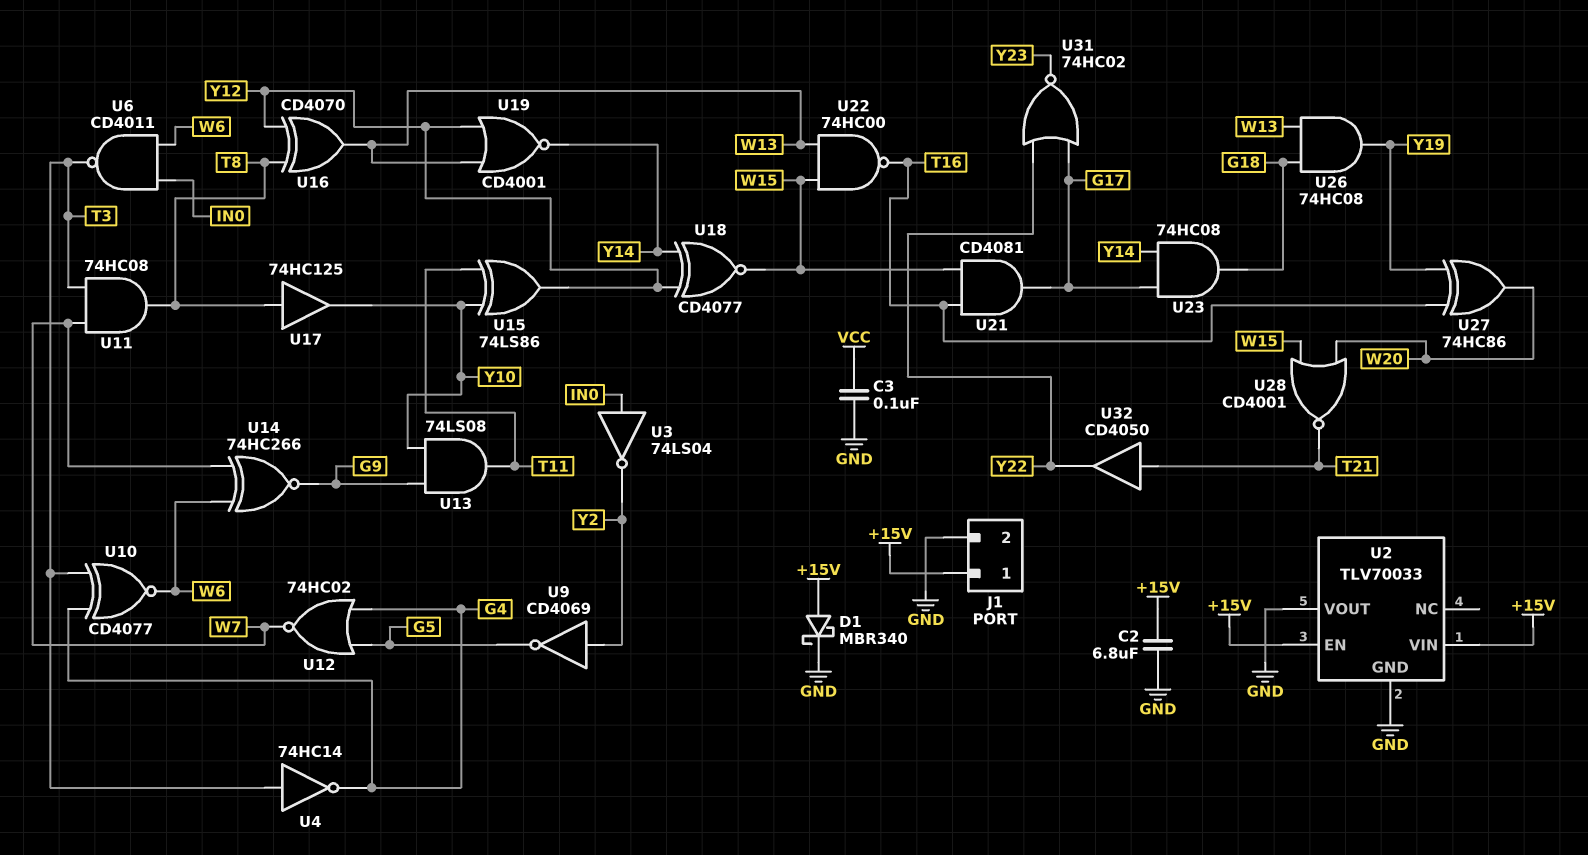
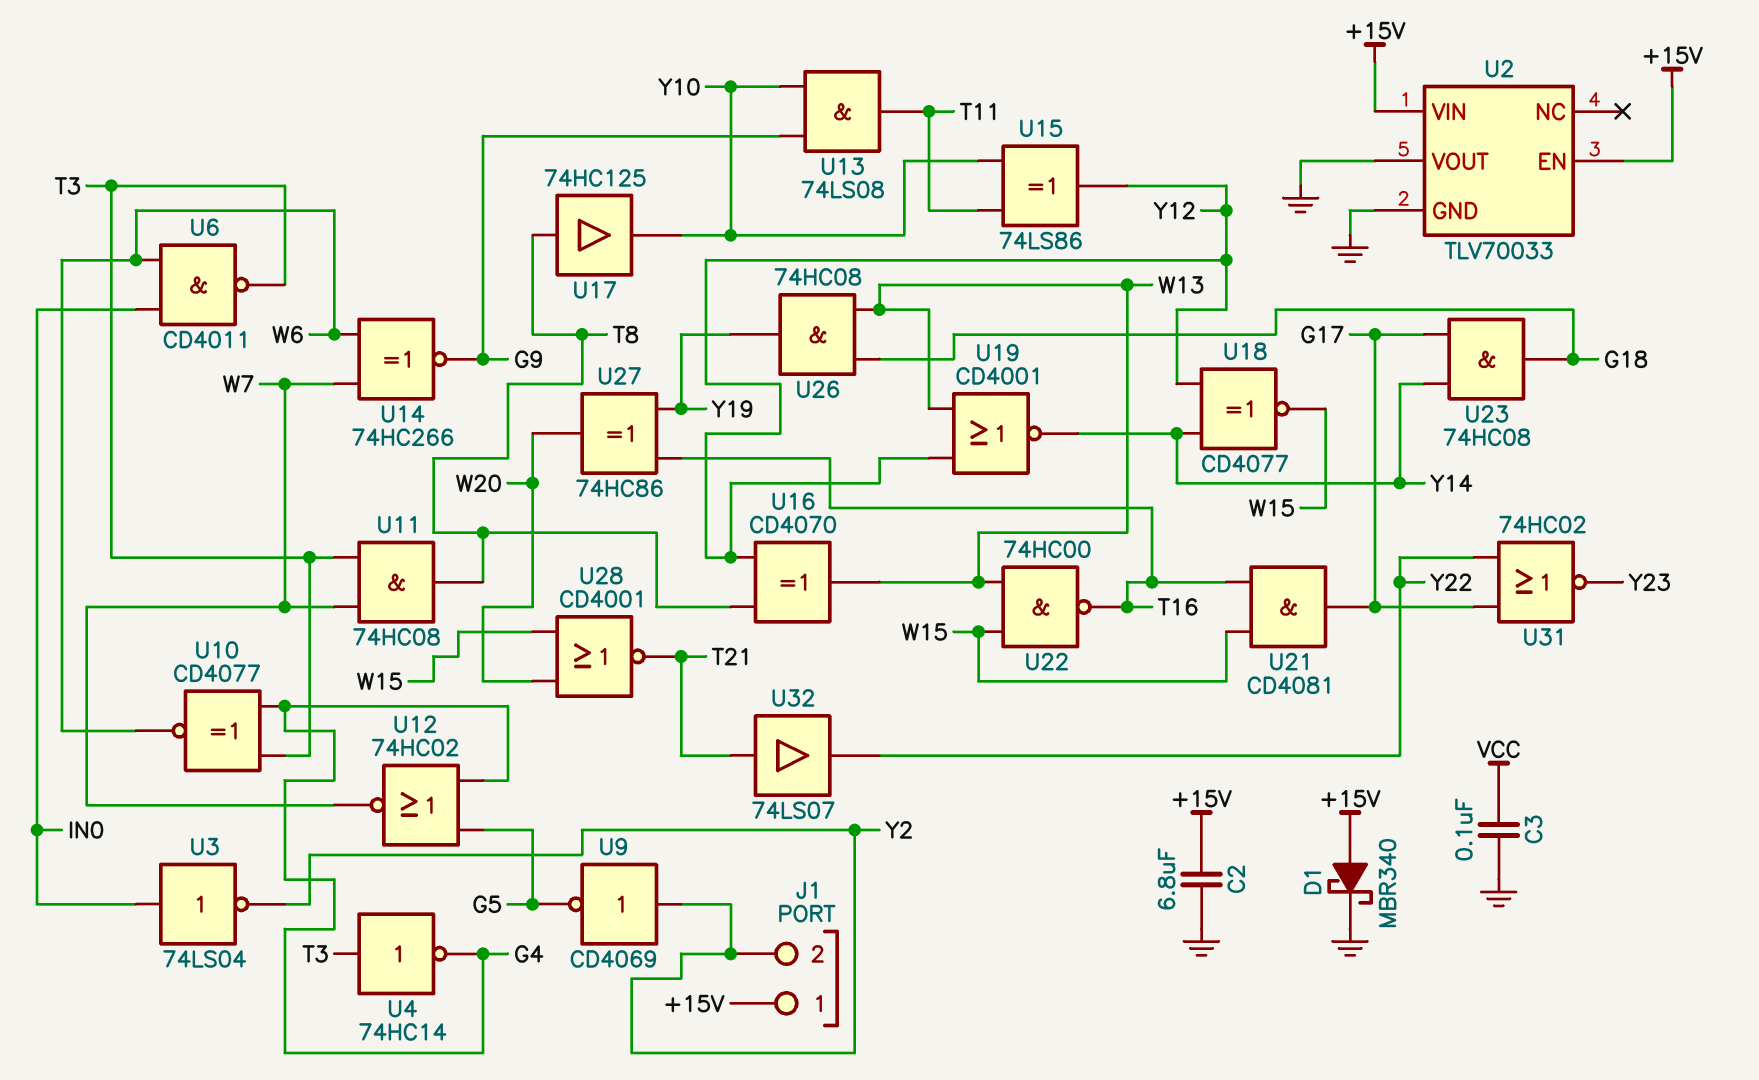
J1 pin 2: GND -> Y2
U32: buffer CD4050 (in T21, out Y22) -> buffer 74LS07 (in T21, out Y22)

